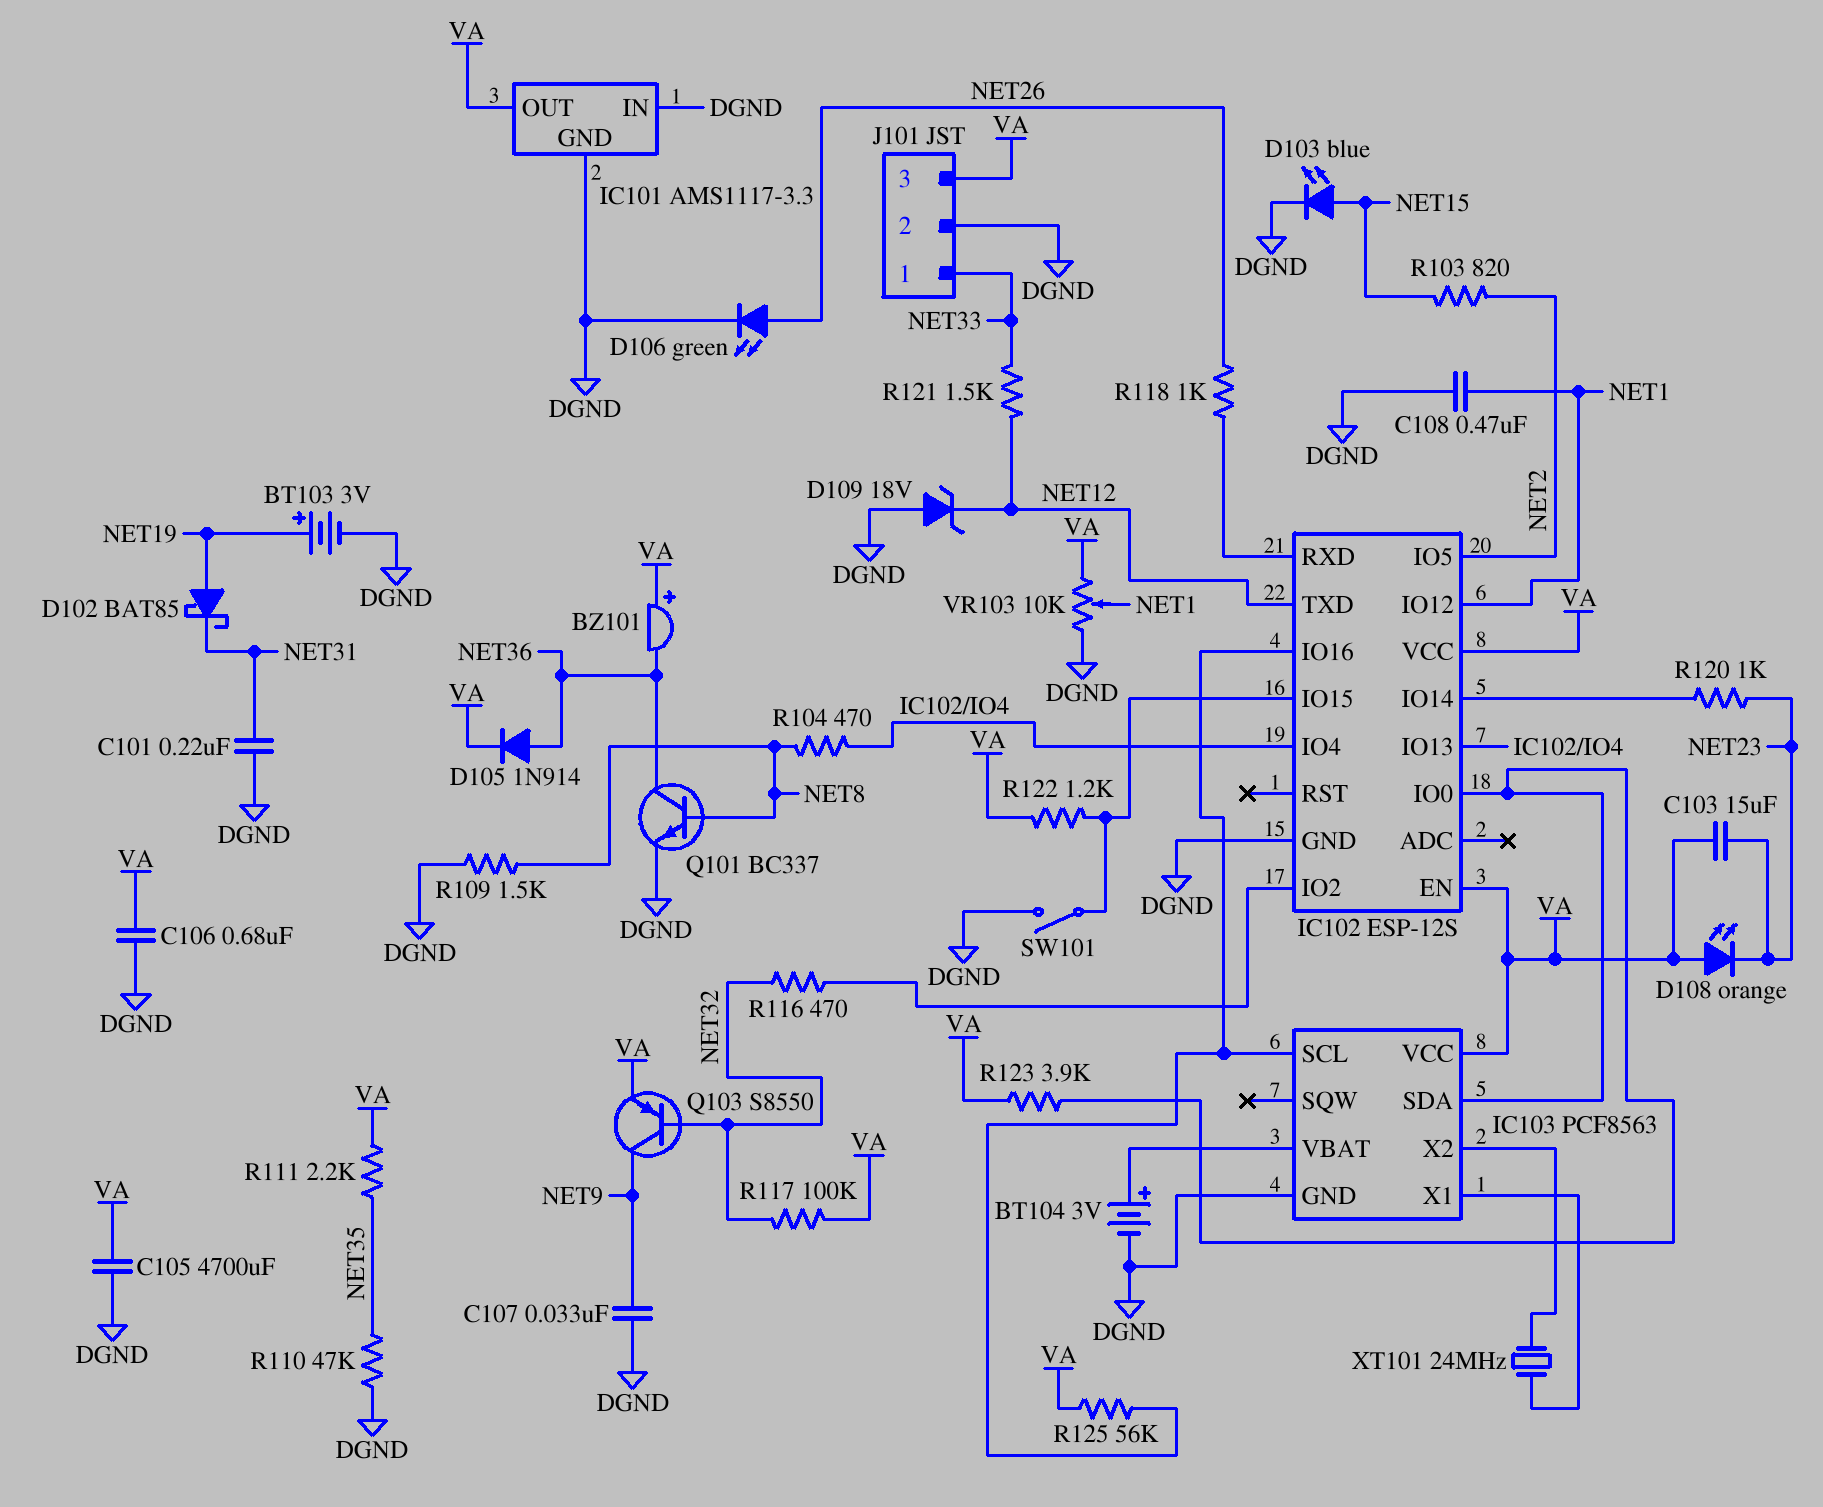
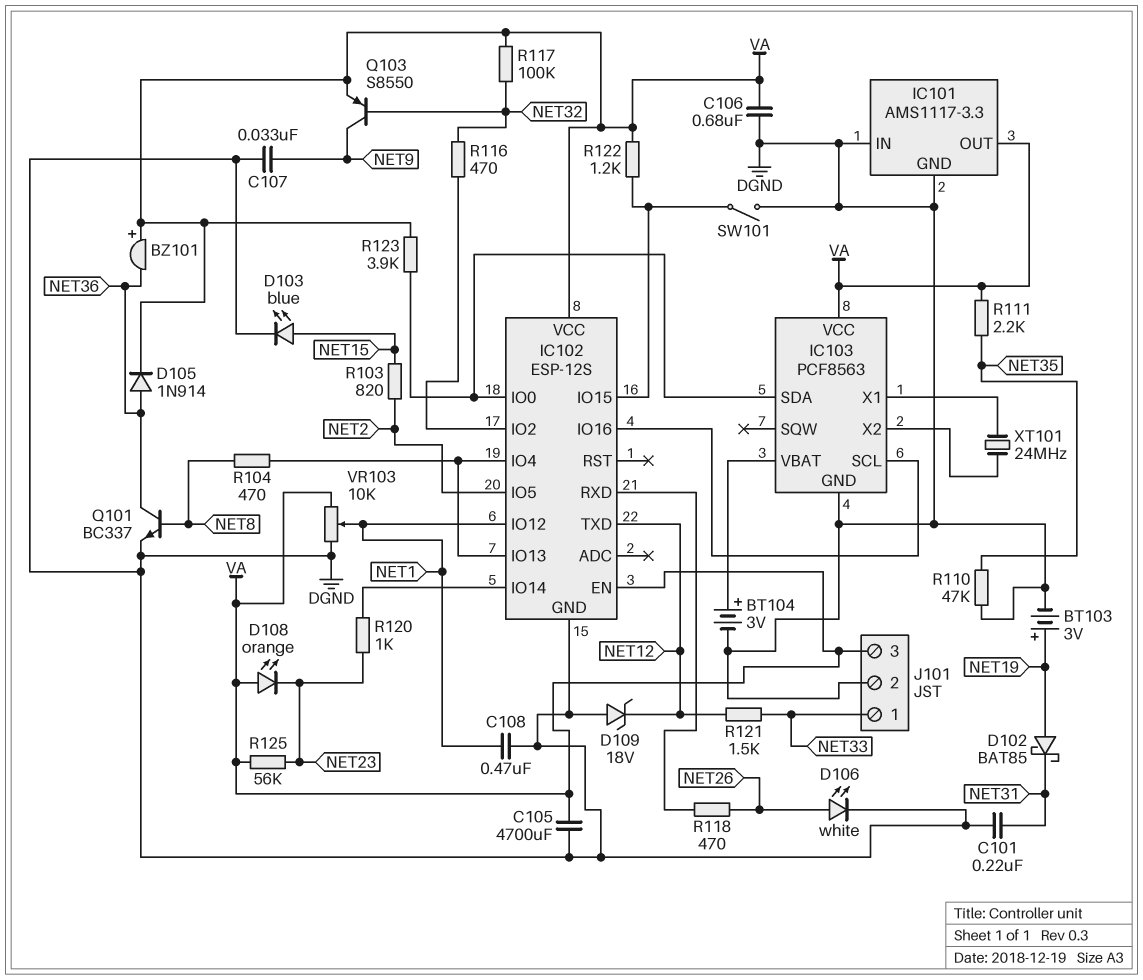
C103: 15uF (NET23, VA) -> none
D106: LED green (A NET26, K DGND) -> LED white (A NET26, K DGND)
R109: 1.5k (DGND, NET8) -> none
R118: 1k (IC102/RXD, NET26) -> 470 (IC102/RXD, NET26)
R125: 56k (IC102/IO16, VA) -> 56k (NET23, VA)

